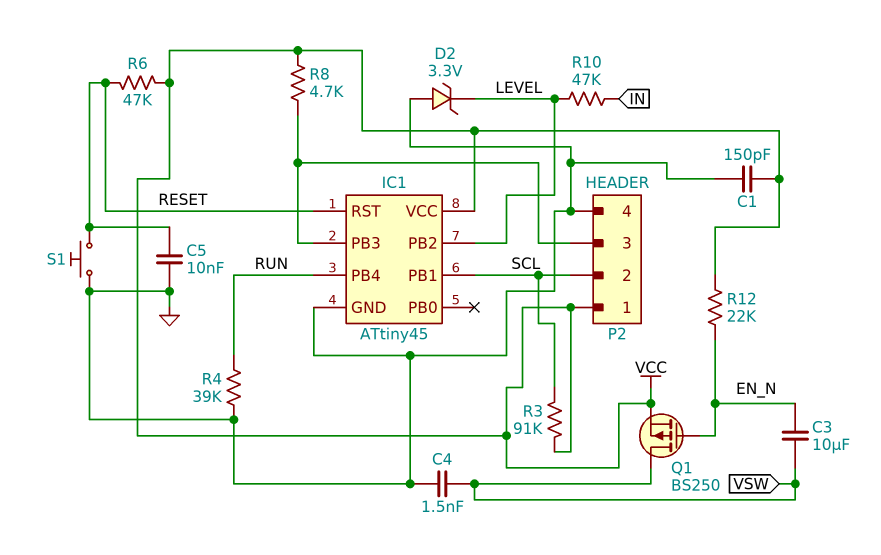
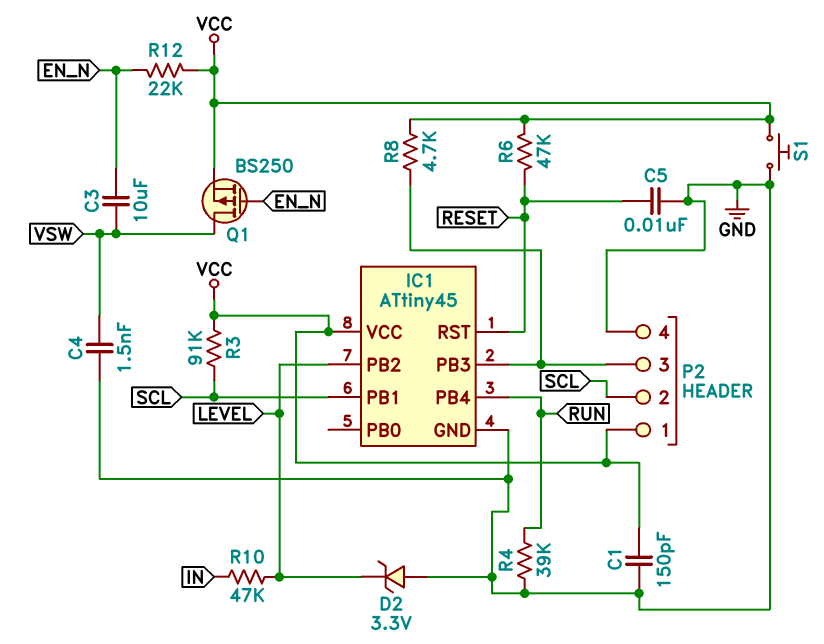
S1: button (GND, RESET) -> button (GND, VCC)

